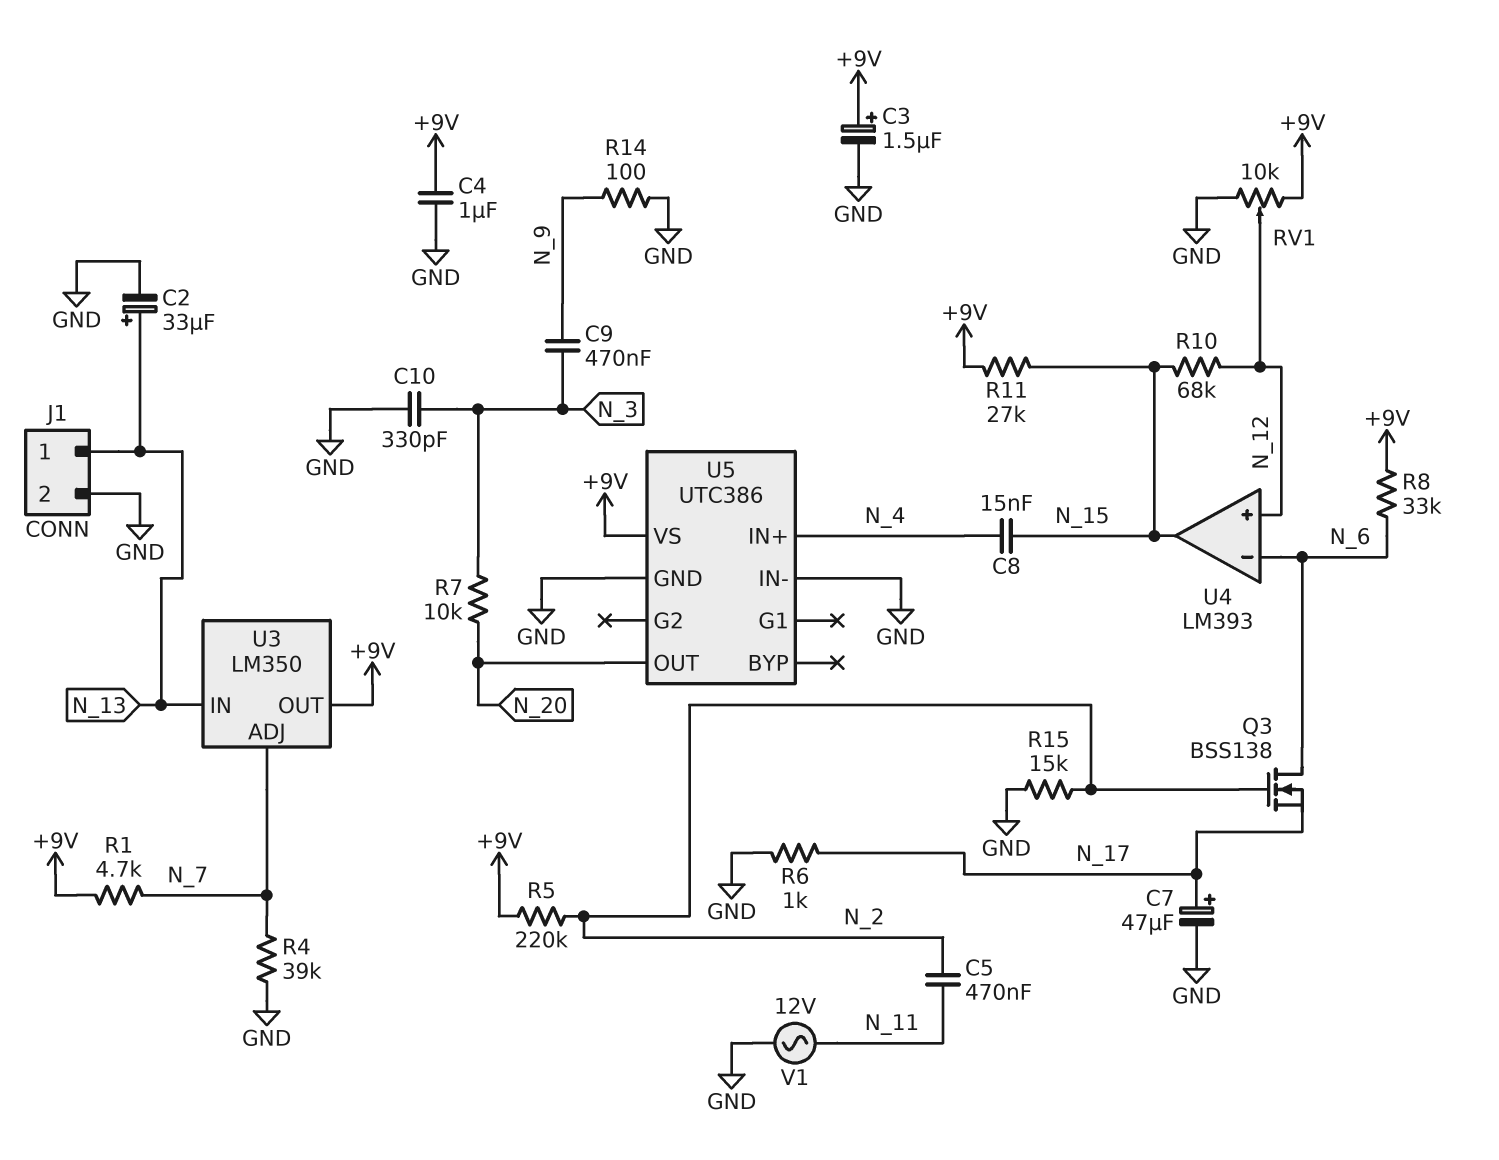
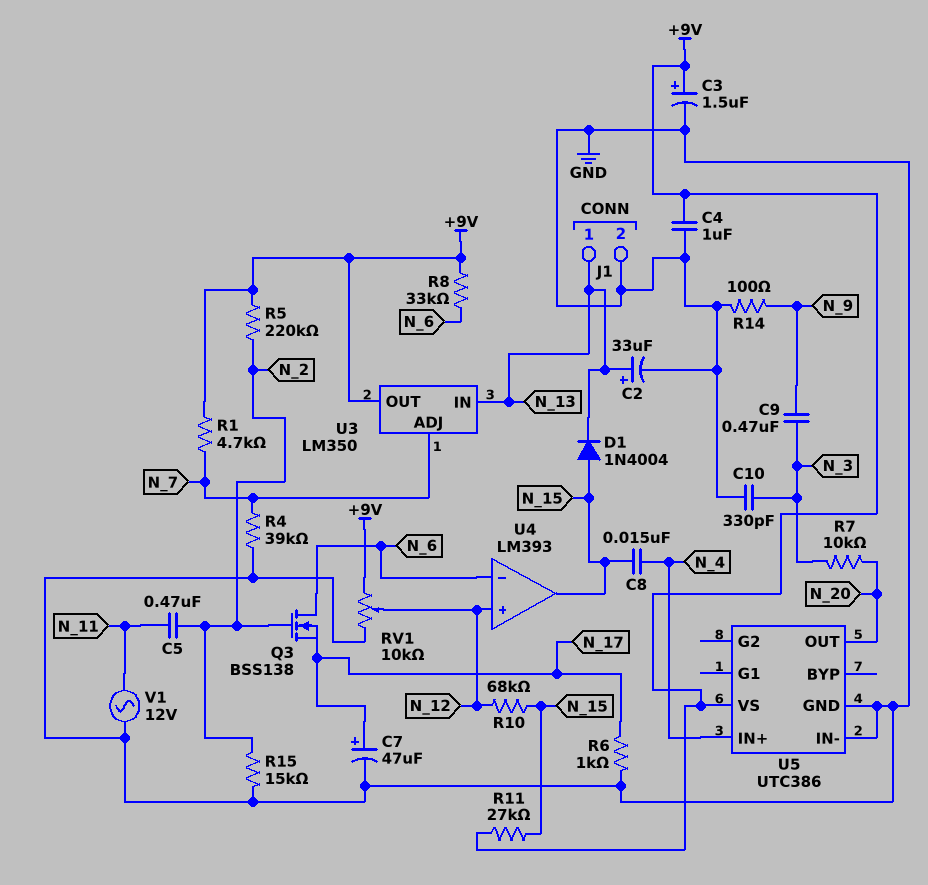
D1: none -> diode 1N4004 (A N_15, K N_13)

